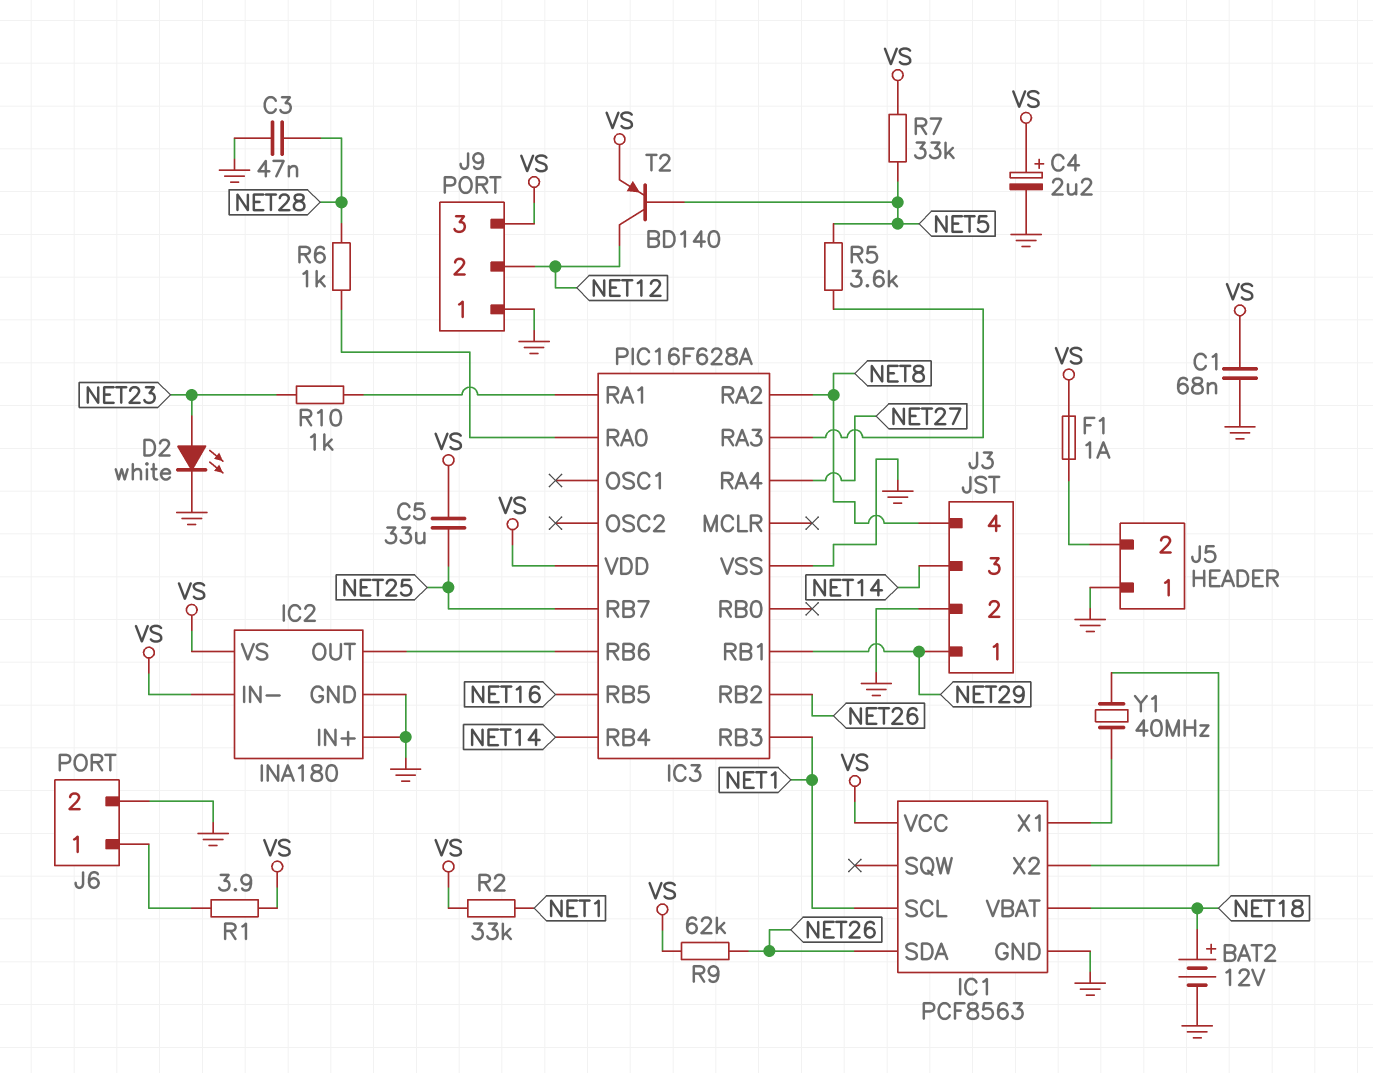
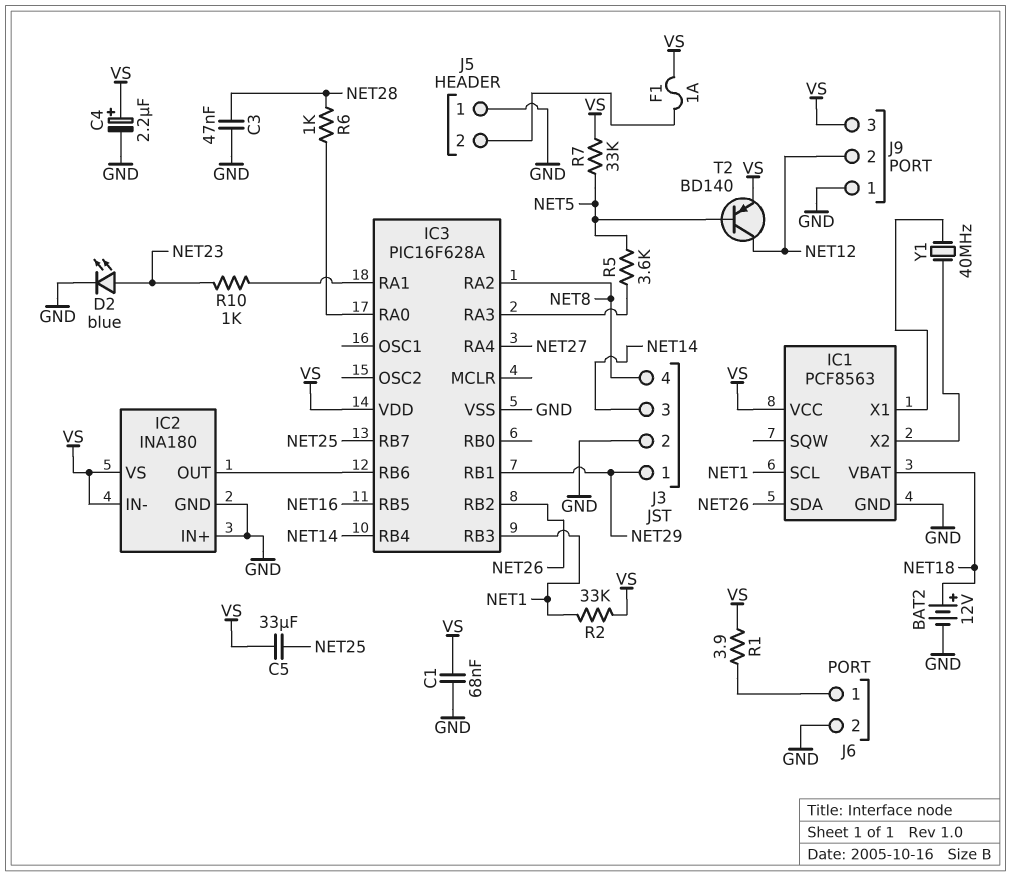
D2: LED white (A NET23, K GND) -> LED blue (A NET23, K GND)
R9: 62k (NET26, VS) -> none

